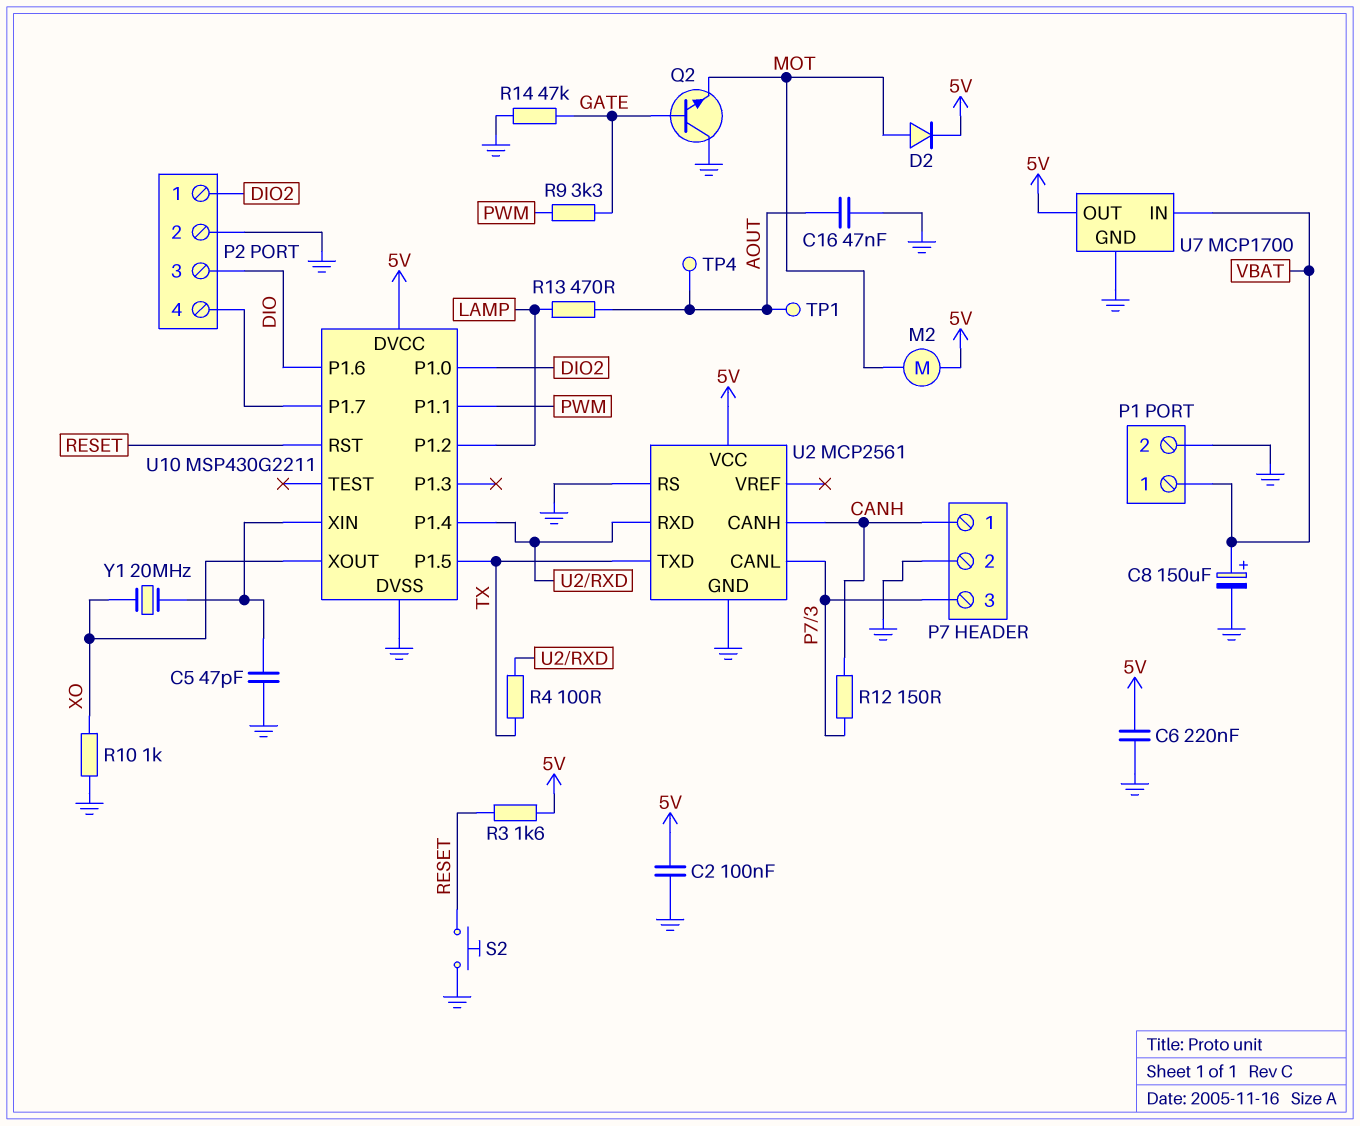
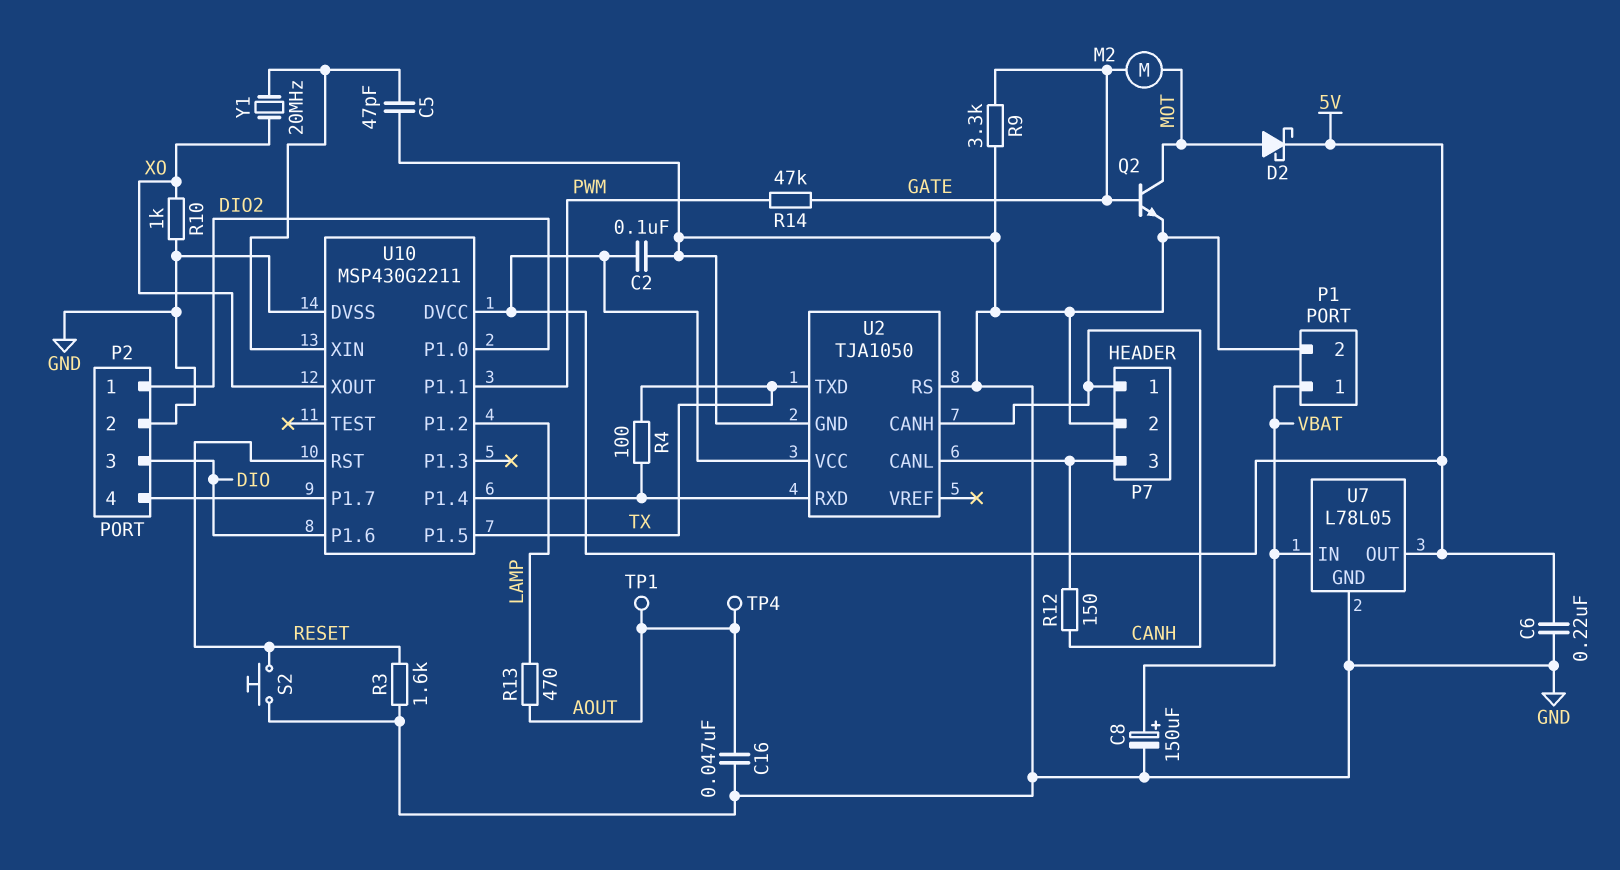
D2: diode (A MOT, K 5V) -> schottky (A MOT, K 5V)
M2: motor (5V, MOT) -> motor (GATE, MOT)
Q2: NPN (B GATE, C GND, E MOT) -> NPN (B GATE, C MOT, E GND)
R3: 1.6k (5V, RESET) -> 1.6k (GND, RESET)
R9: 3.3k (GATE, PWM) -> 3.3k (GATE, GND)
R14: 47k (GATE, GND) -> 47k (GATE, PWM)
U2: MCP2561 -> TJA1050
U7: MCP1700 -> L78L05

